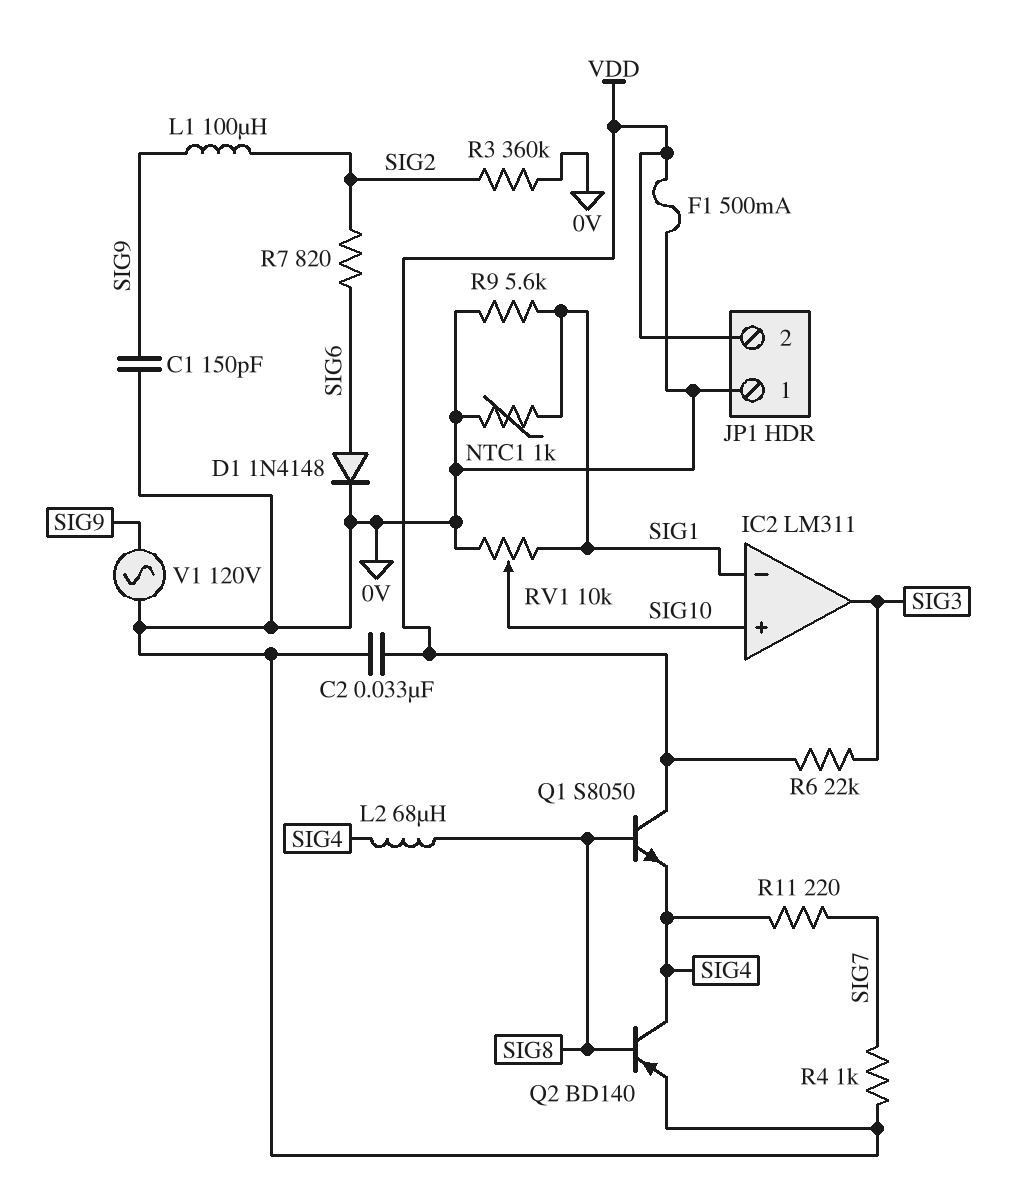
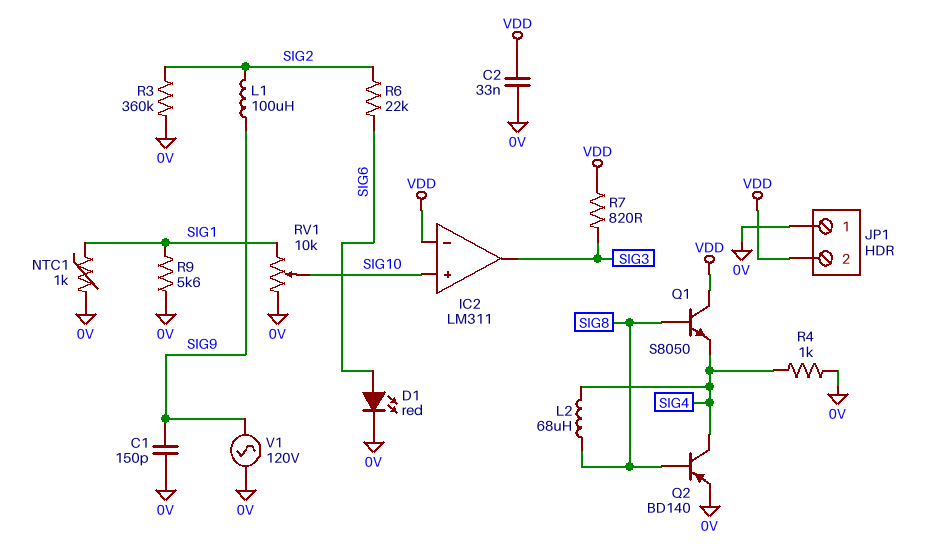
D1: diode 1N4148 (A SIG6, K 0V) -> LED red (A SIG6, K 0V)
F1: 500mA (0V, VDD) -> none
IC2 pin in-: SIG1 -> VDD
R4: 1k (0V, SIG7) -> 1k (0V, SIG4)
R6: 22k (SIG3, VDD) -> 22k (SIG2, SIG6)
R7: 820 (SIG2, SIG6) -> 820 (SIG3, VDD)
R11: 220 (SIG4, SIG7) -> none

